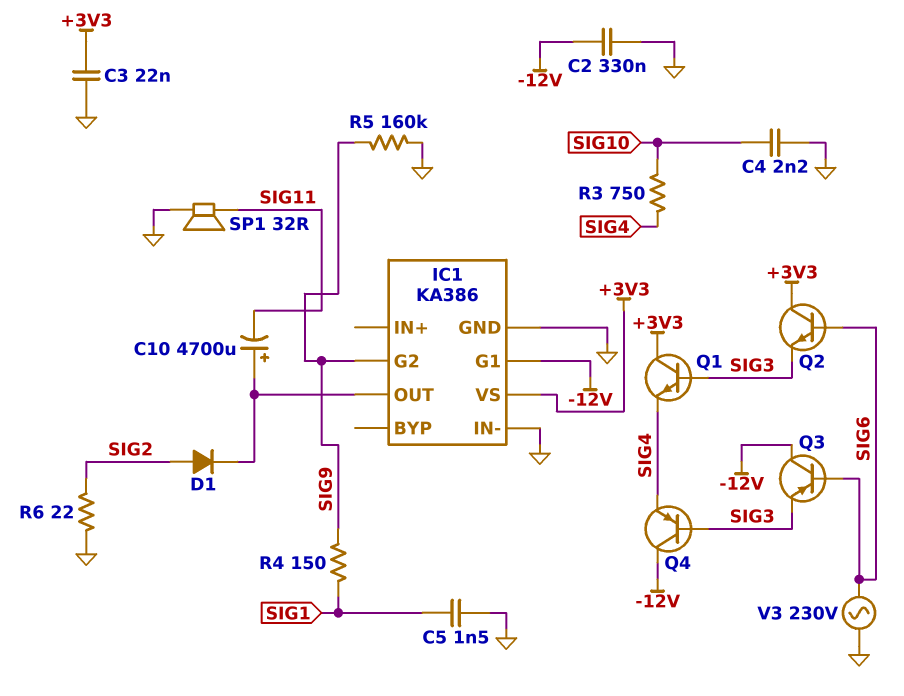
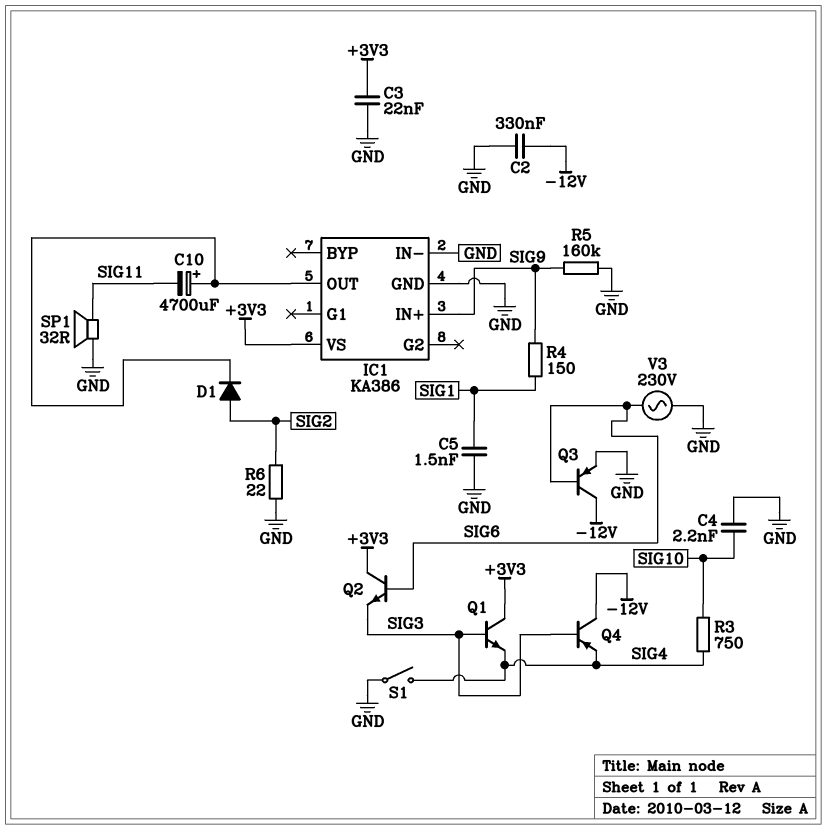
IC1 pin G1: -12V -> none
IC1 pin G2: SIG9 -> none
IC1 pin IN+: none -> SIG9
Q3: PNP (B SIG6, C -12V, E SIG3) -> PNP (B SIG6, C -12V, E GND)
S1: none -> switch (GND, SIG4)

